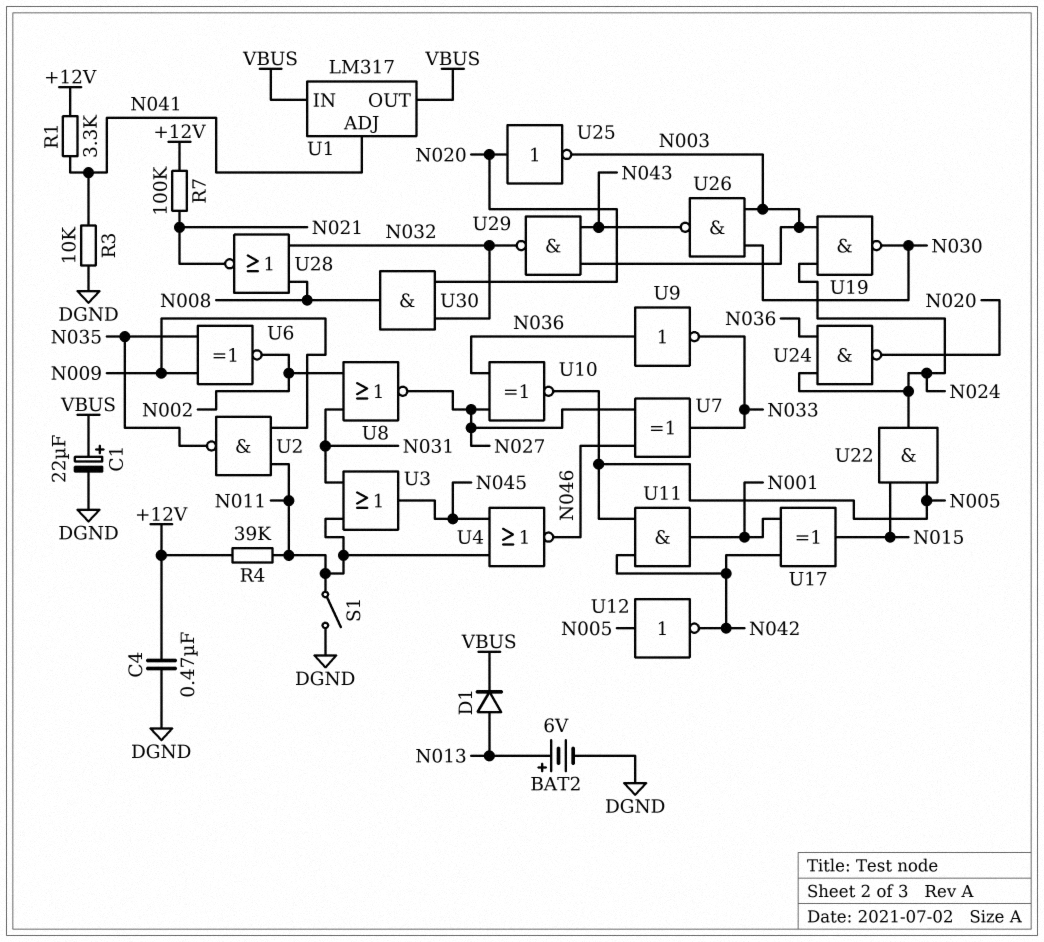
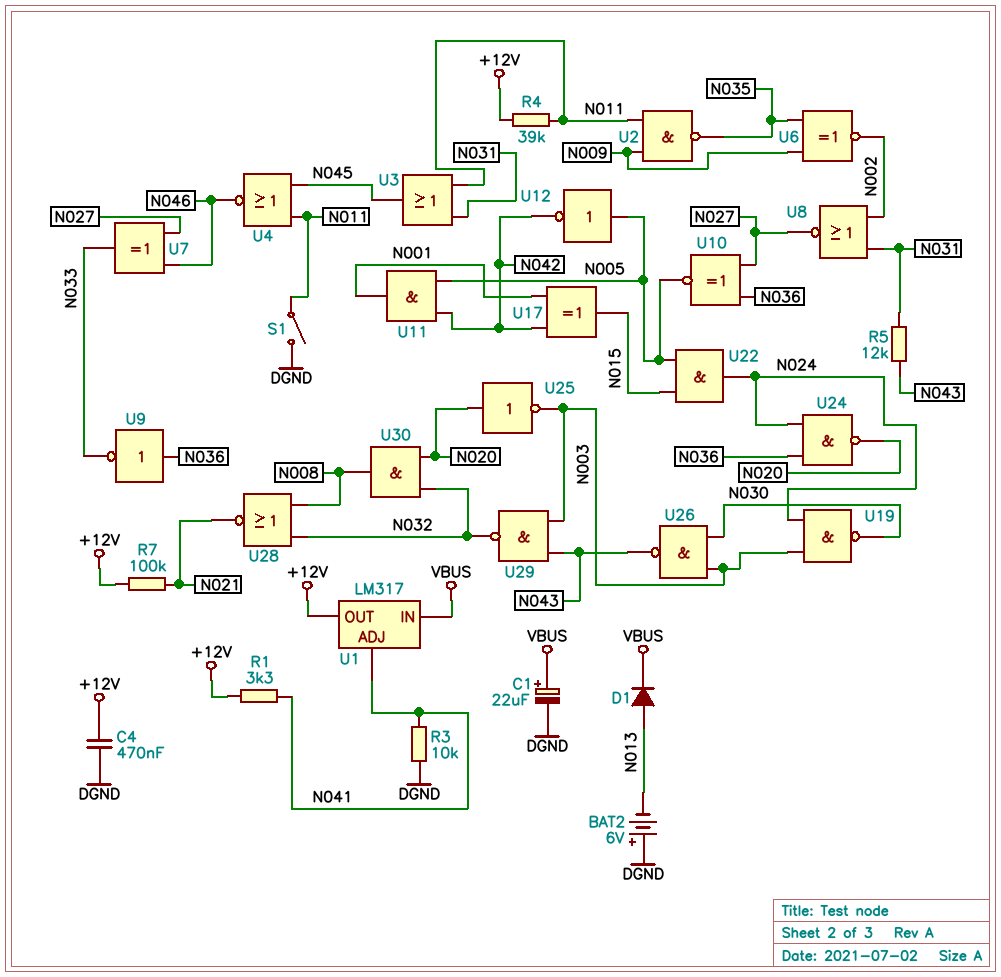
BAT2: 6V (plus N013, minus DGND) -> 6V (plus DGND, minus N013)
R5: none -> 12k (N031, N043)
U1 pin OUT: VBUS -> +12V

